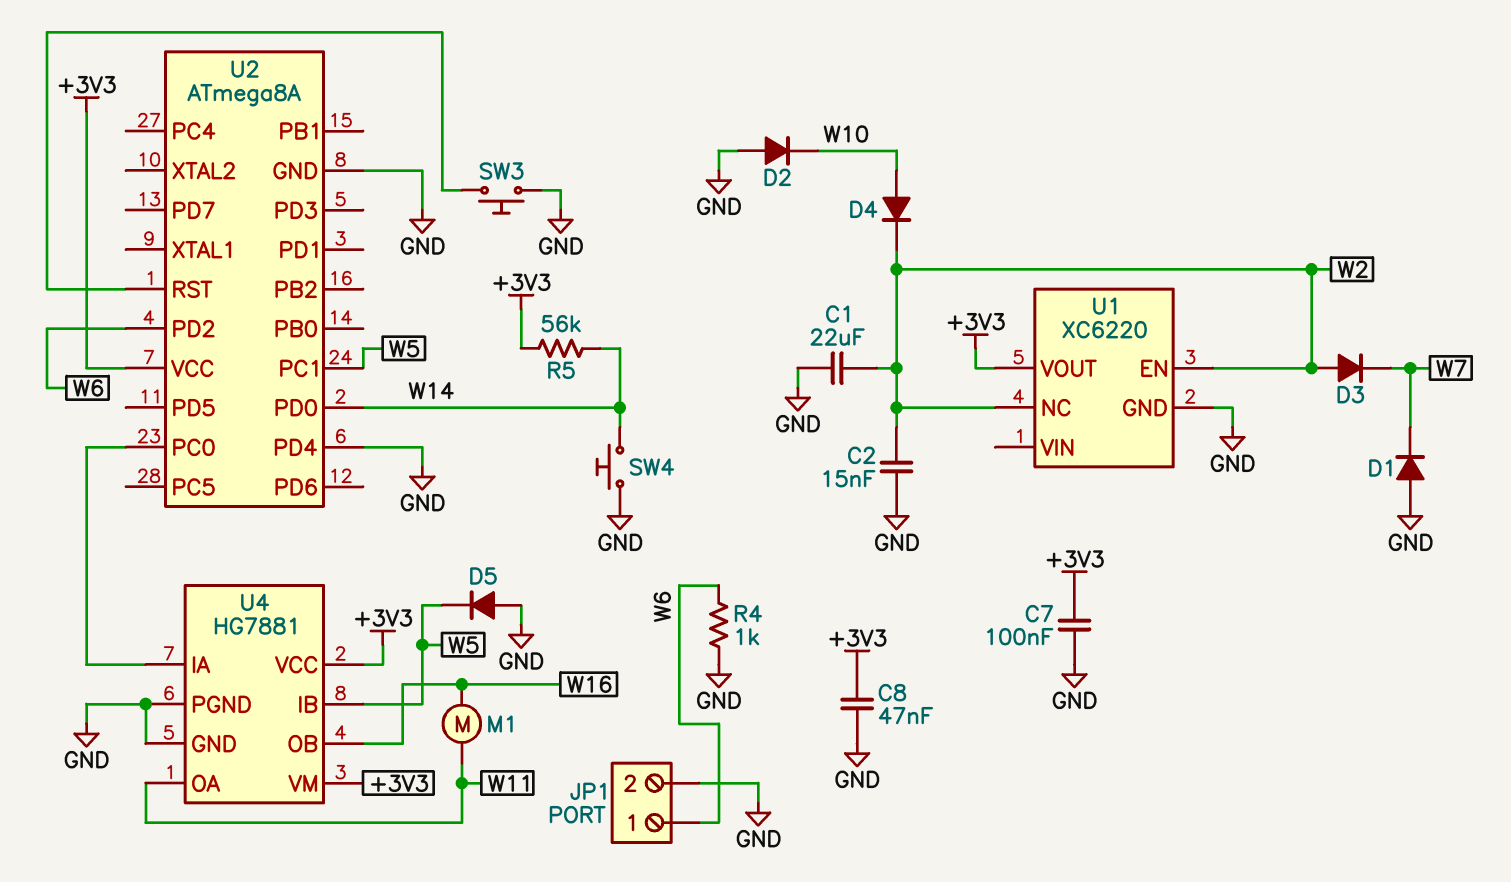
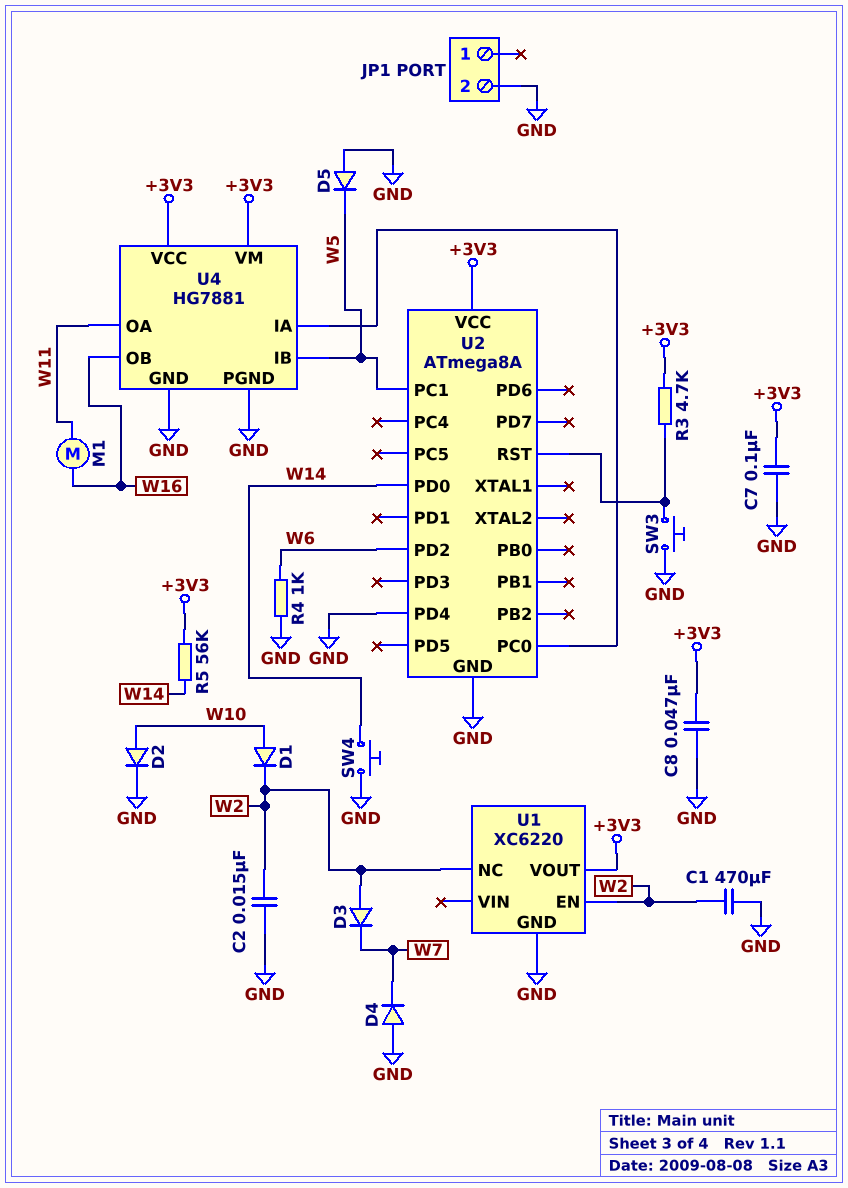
C1: 22uF (GND, W2) -> 470uF (GND, W2)
D1: diode (A GND, K W7) -> diode (A W10, K W2)
D2: diode (A GND, K W10) -> diode (A W10, K GND)
D4: diode (A W10, K W2) -> diode (A GND, K W7)
JP1 pin 1: W6 -> none
R3: none -> 4.7k (+3V3, U2/RST)

